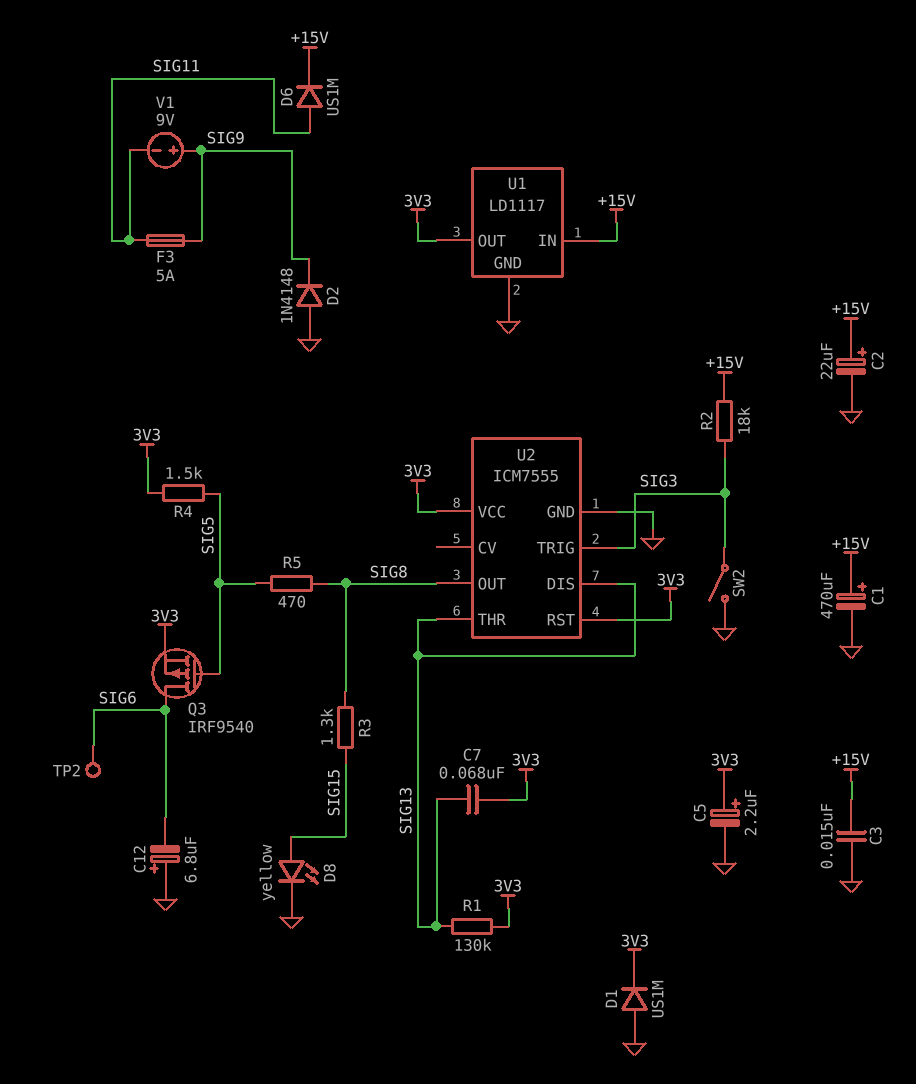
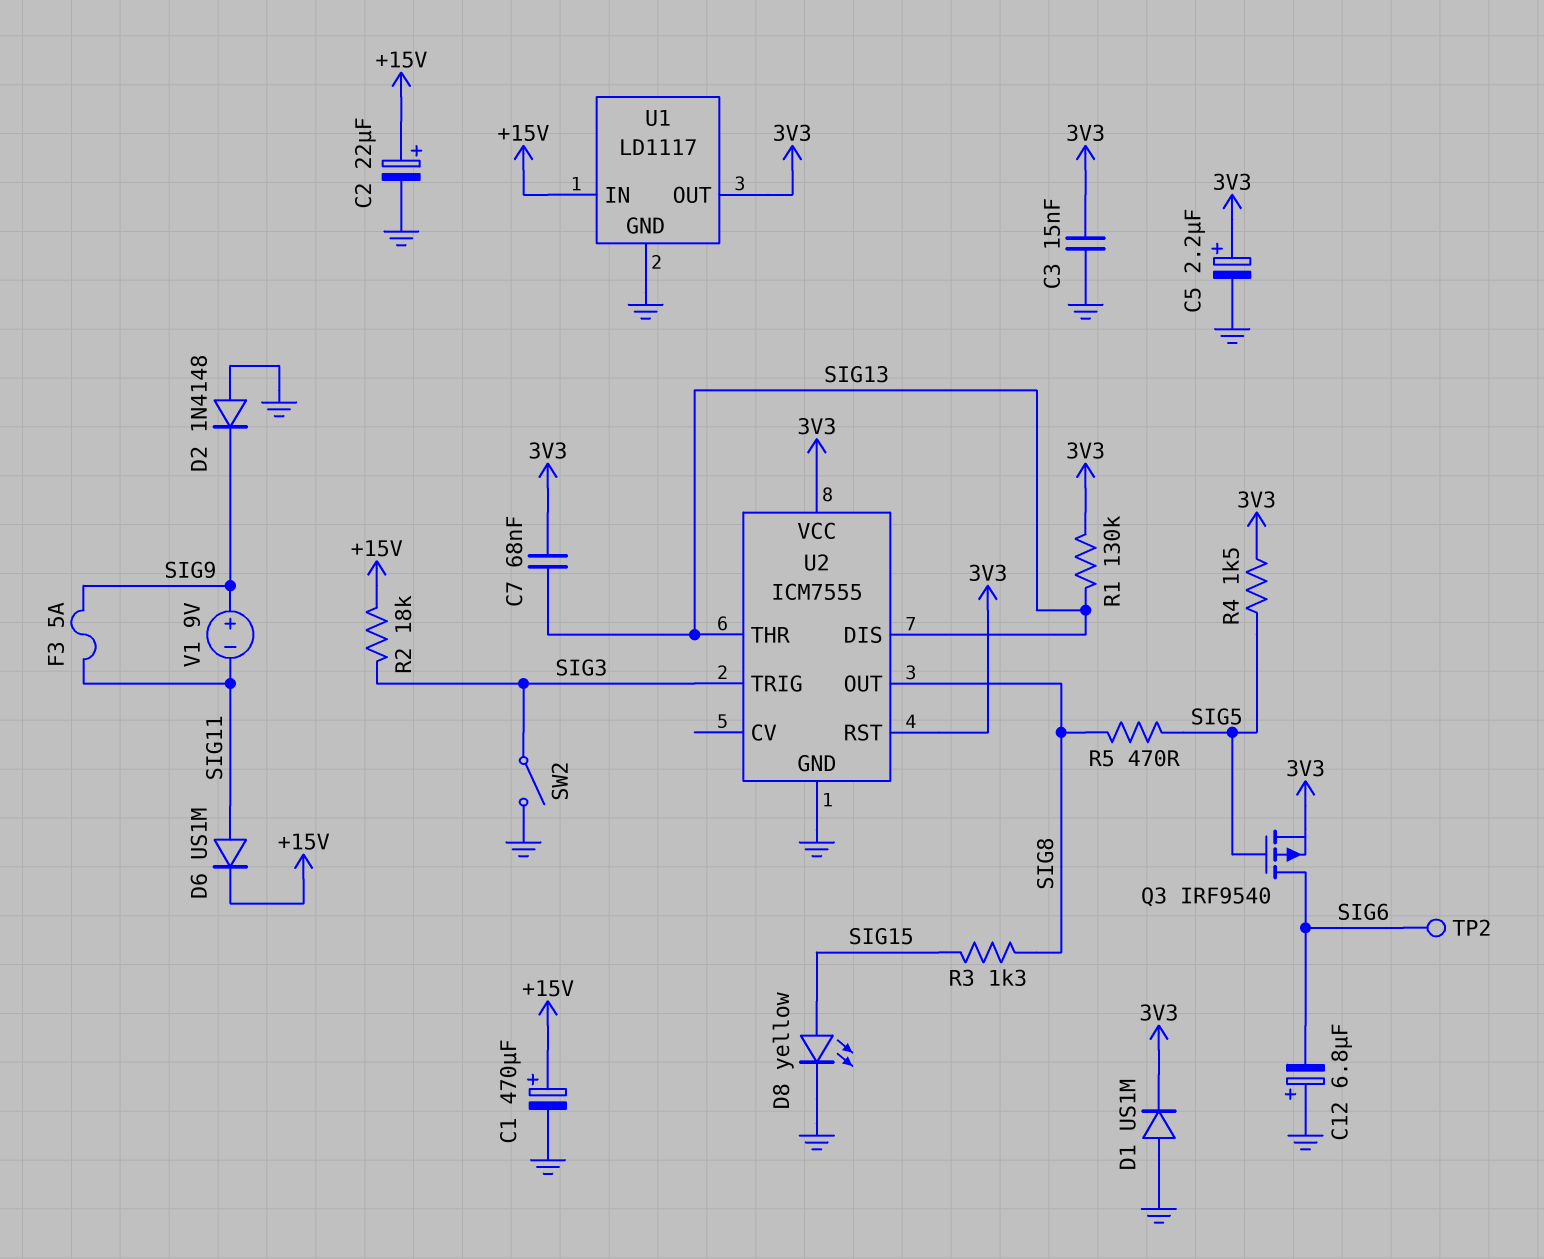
C3: 15nF (+15V, GND) -> 15nF (3V3, GND)

